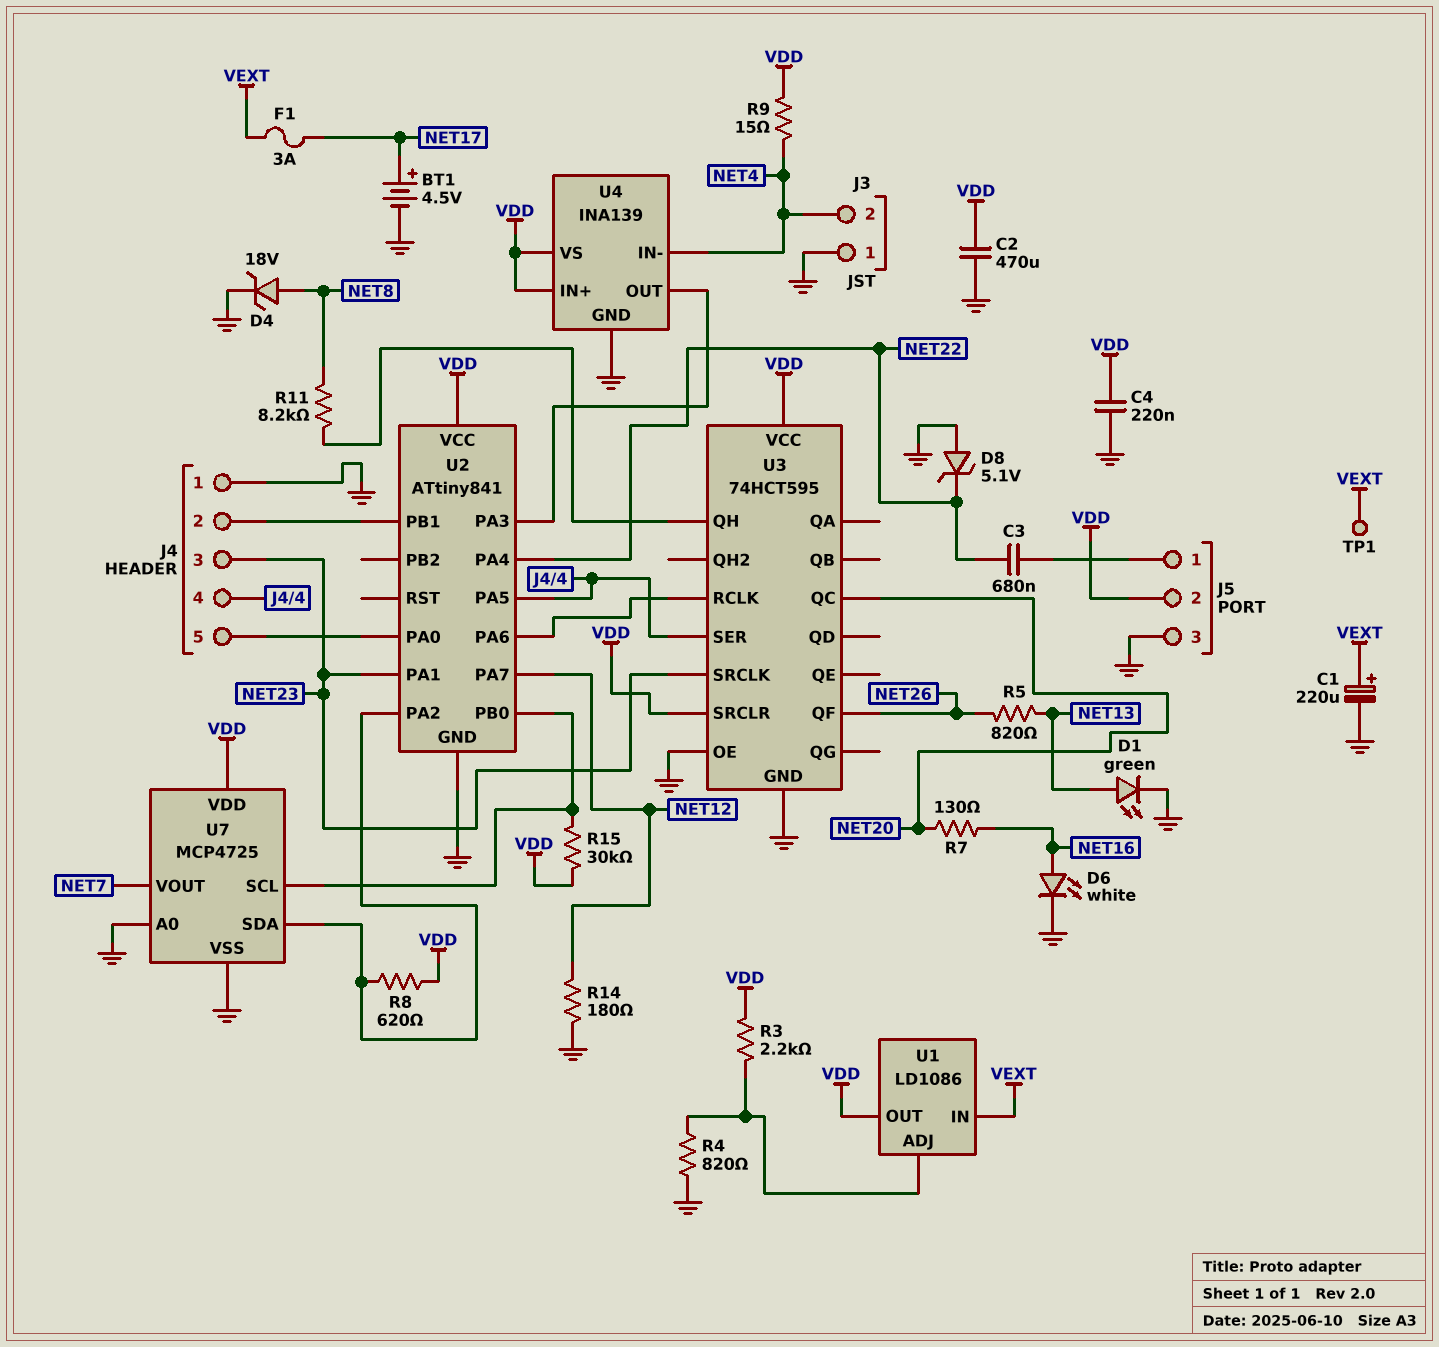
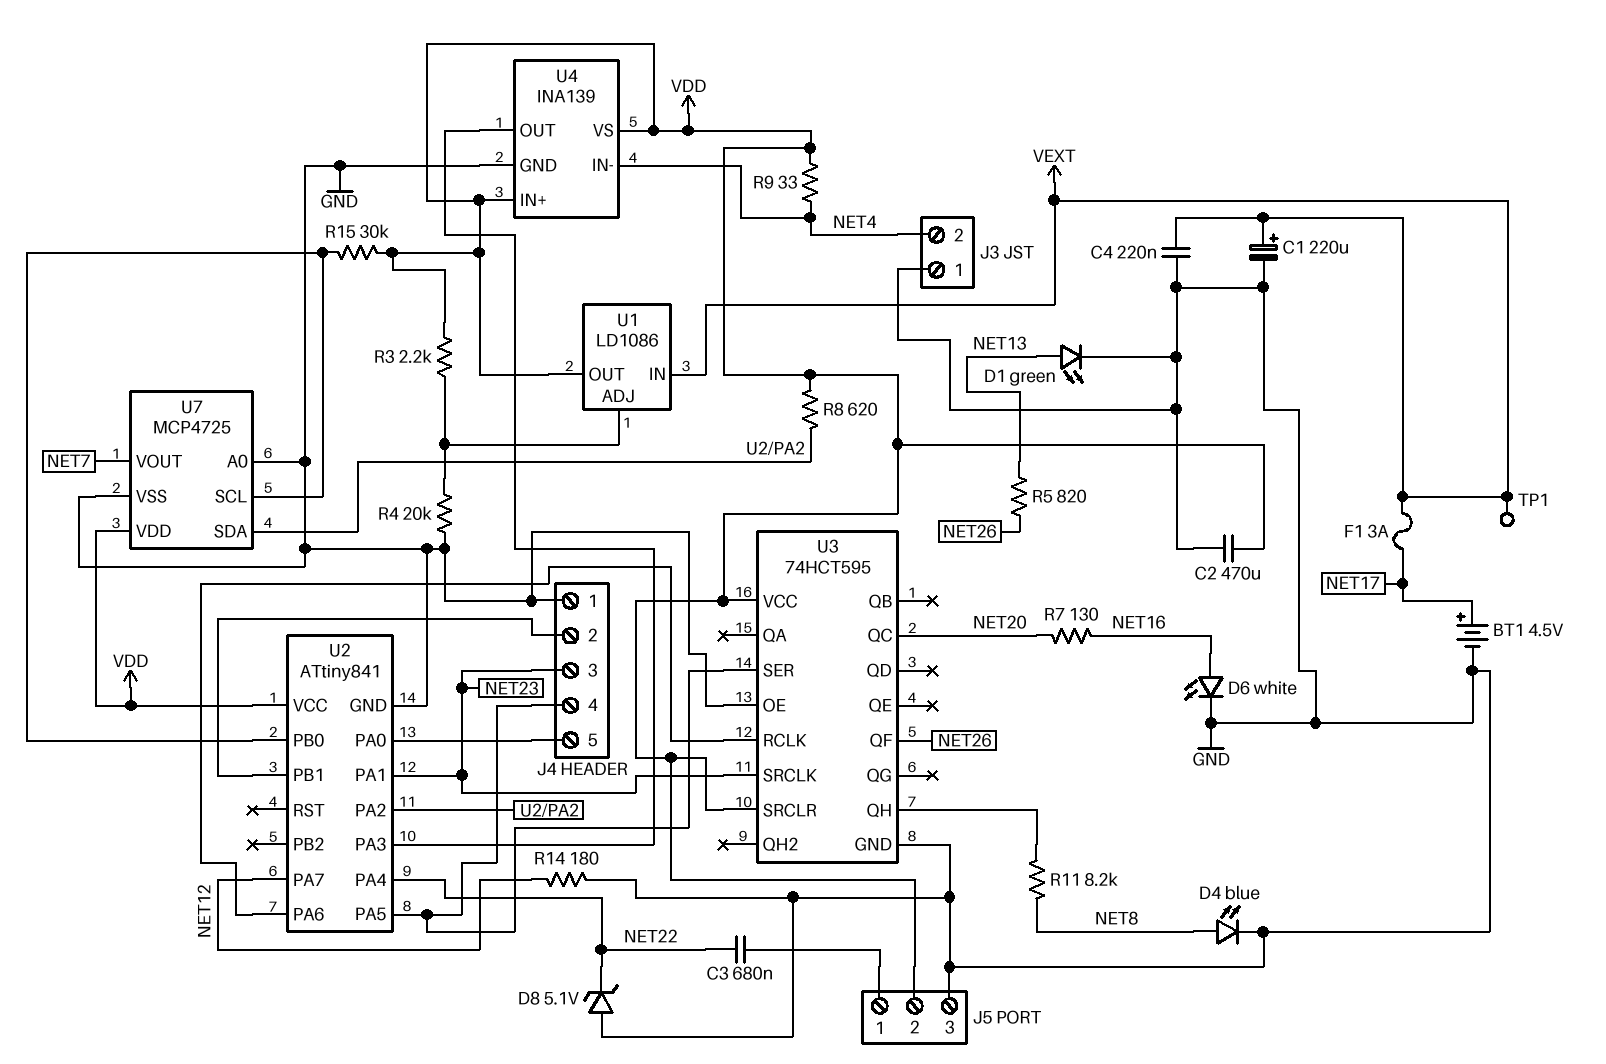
C4: 220nF (GND, VDD) -> 220nF (GND, VEXT)
D4: zener 18V (A NET8, K GND) -> LED blue (A NET8, K GND)
R4: 820 (GND, U1/ADJ) -> 20k (GND, U1/ADJ)
R9: 15 (NET4, VDD) -> 33 (NET4, VDD)

